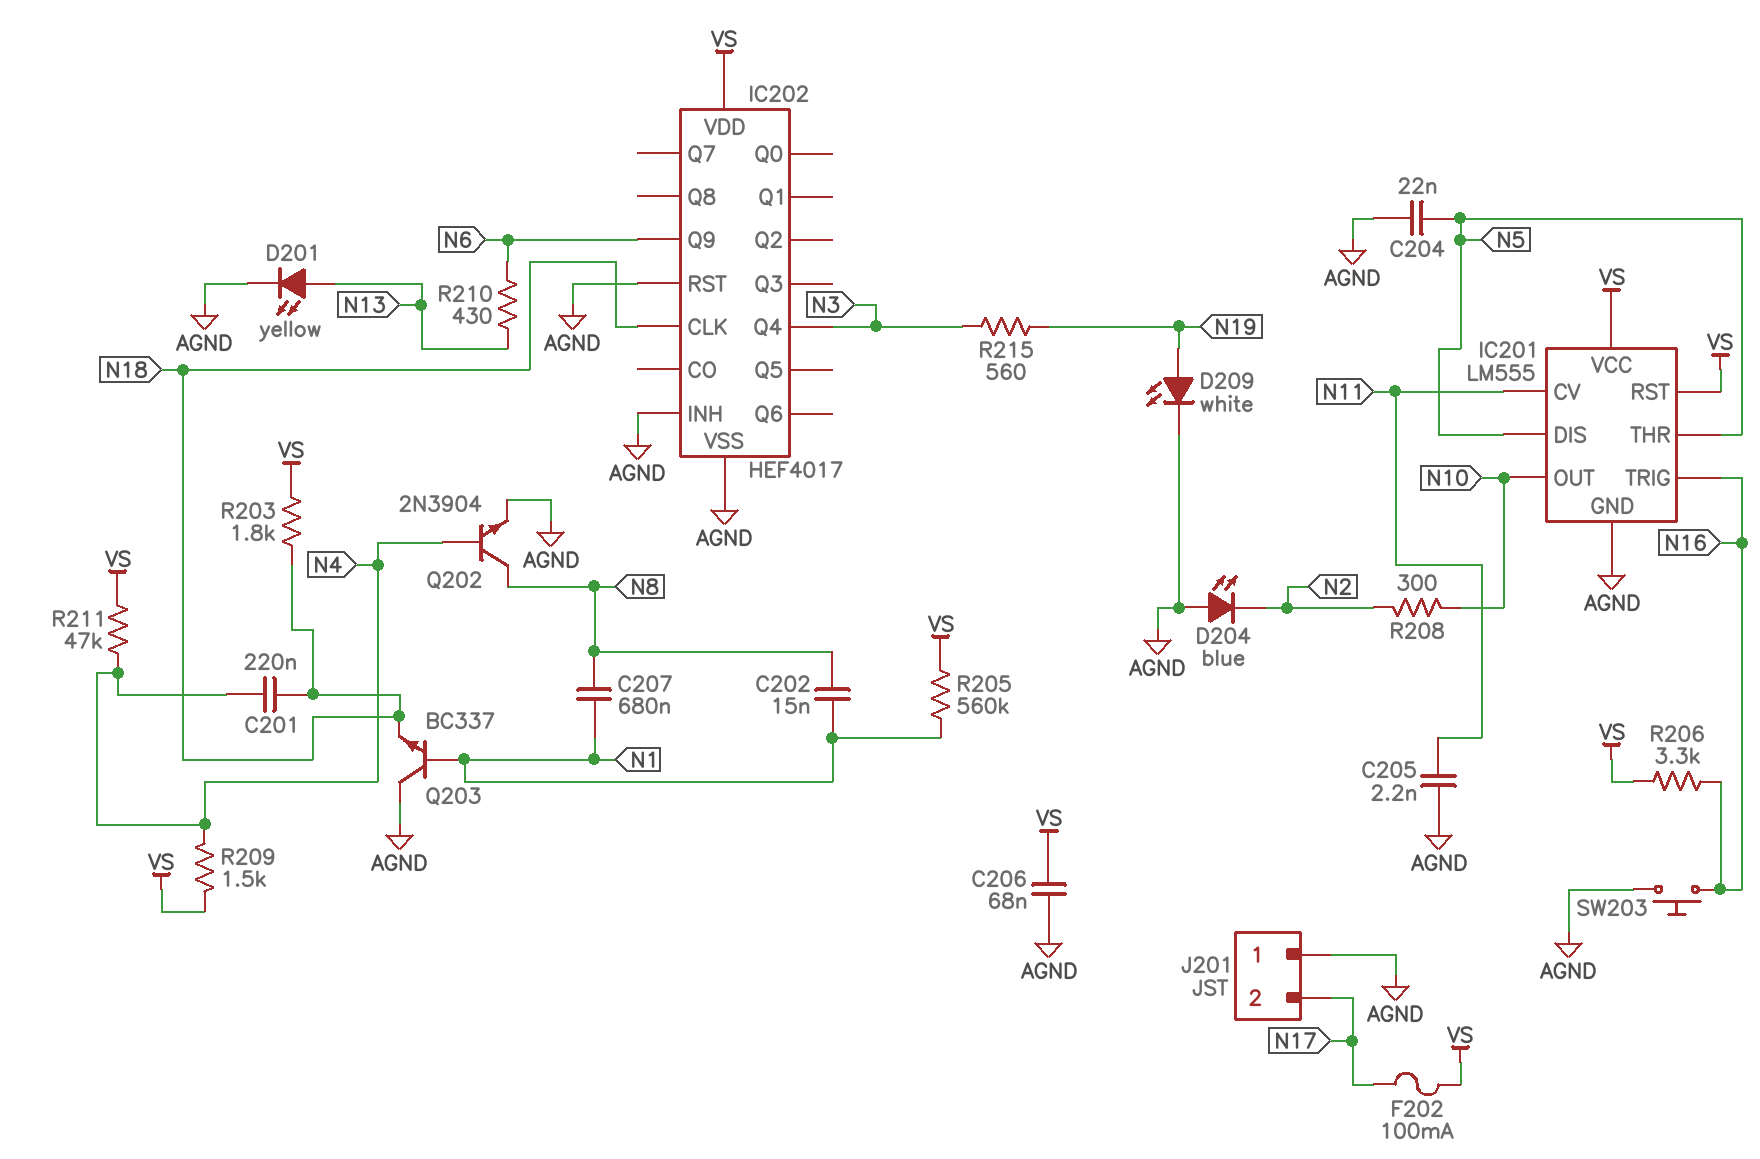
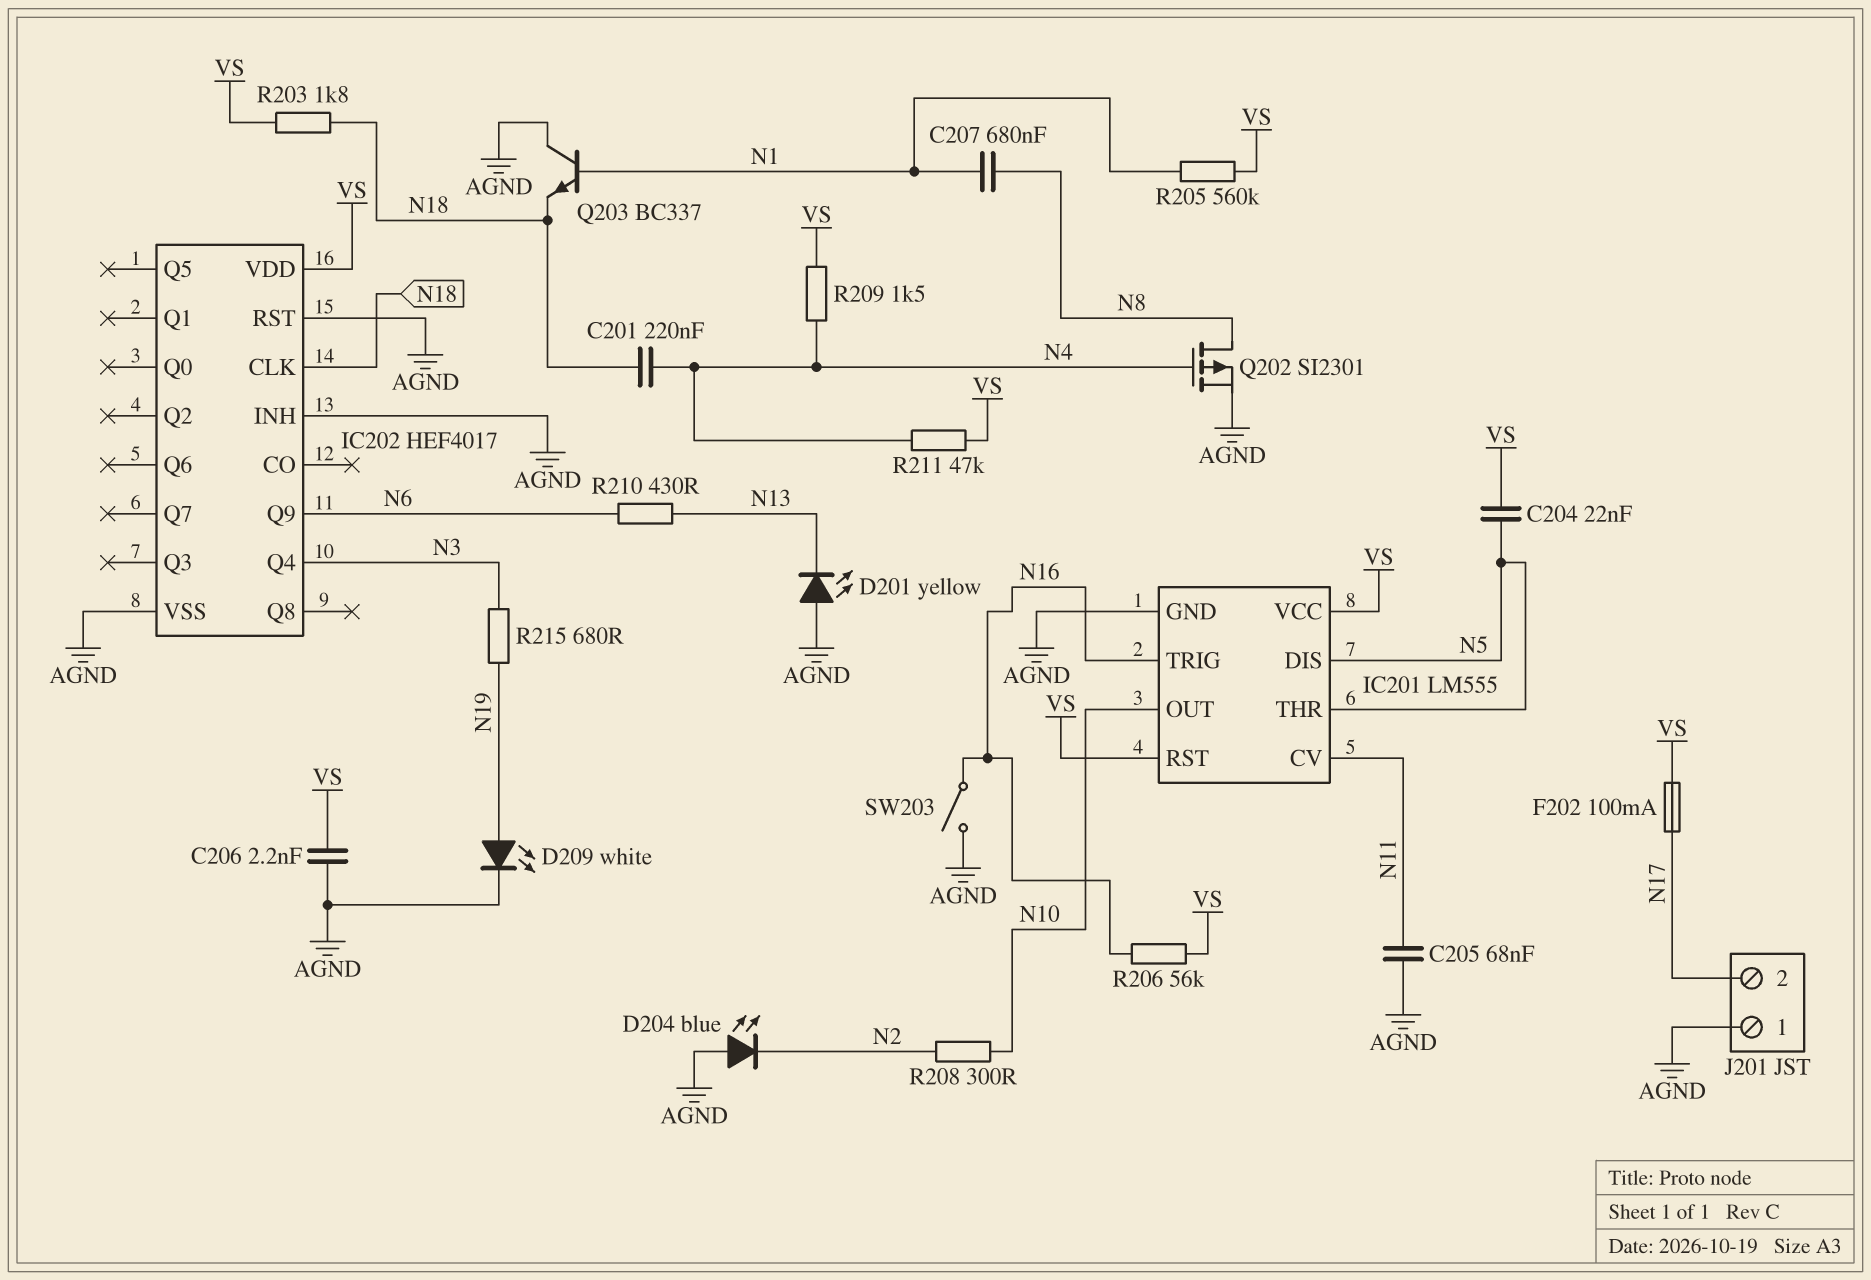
C202: 15nF (N1, N8) -> none
C204: 22nF (AGND, N5) -> 22nF (N5, VS)
C205: 2.2nF (AGND, N11) -> 68nF (AGND, N11)
C206: 68nF (AGND, VS) -> 2.2nF (AGND, VS)
D201: LED yellow (A N13, K AGND) -> LED yellow (A AGND, K N13)
Q202: NPN 2N3904 (B N4, C N8, E AGND) -> PMOS SI2301 (G N4, D N8, S AGND)
R206: 3.3k (N16, VS) -> 56k (N16, VS)
R215: 560 (N3, N19) -> 680 (N3, N19)
SW203: button (AGND, N16) -> switch (AGND, N16)

